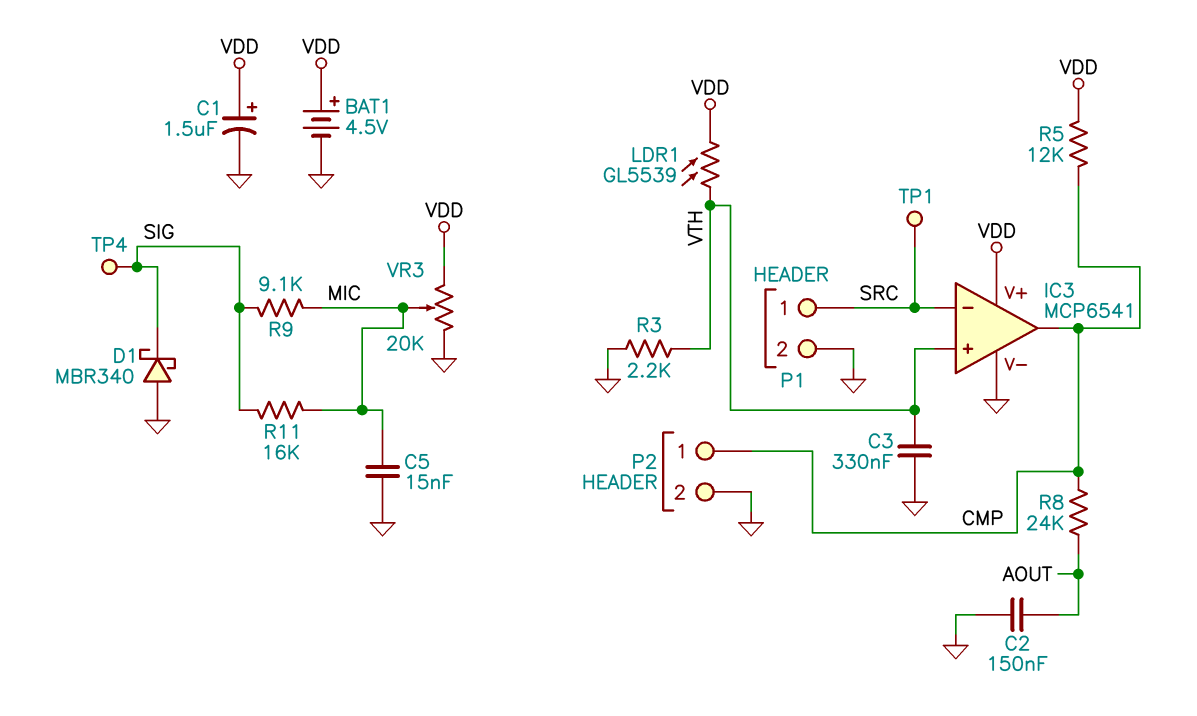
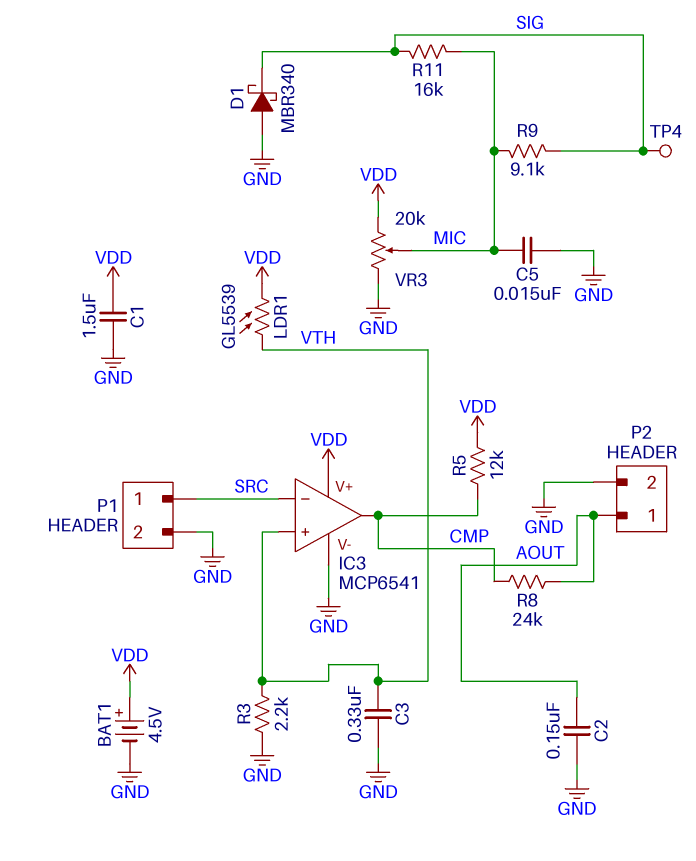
C1: 1.5uF (plus VDD, minus GND) -> 1.5uF (GND, VDD)
P2 pin 1: CMP -> AOUT
TP1: test point (SRC) -> none

